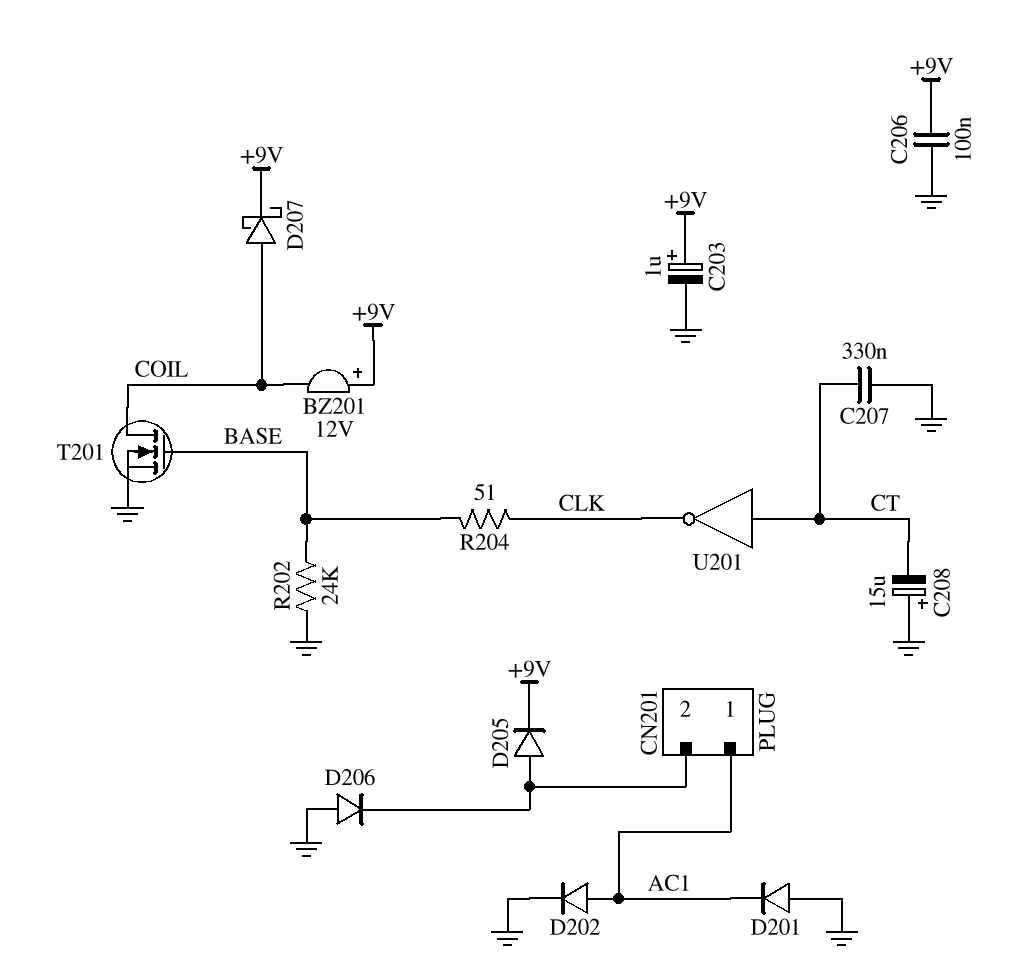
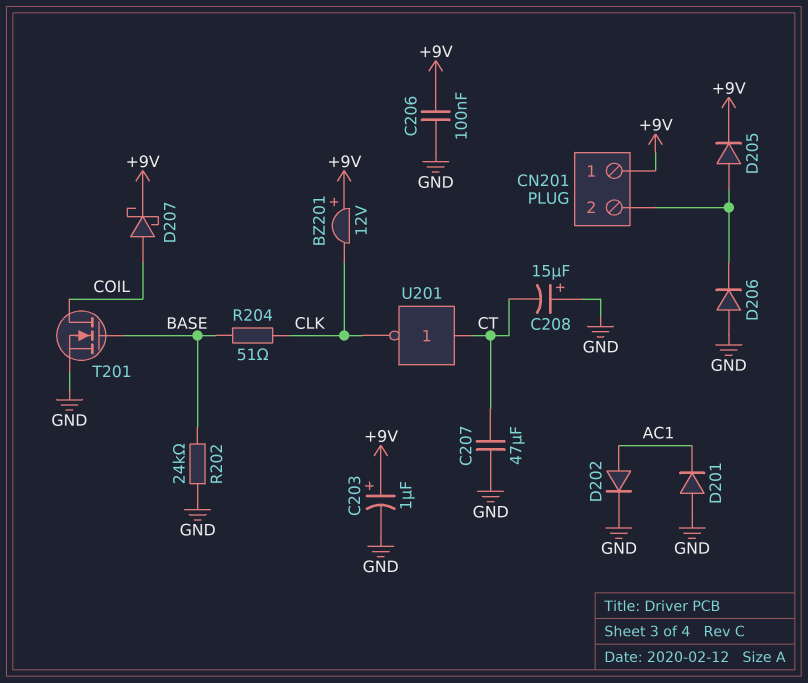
BZ201: buzzer 12V (plus +9V, minus COIL) -> buzzer 12V (plus +9V, minus CLK)
C207: 330nF (CT, GND) -> 47uF (CT, GND)
CN201 pin 1: AC1 -> +9V

